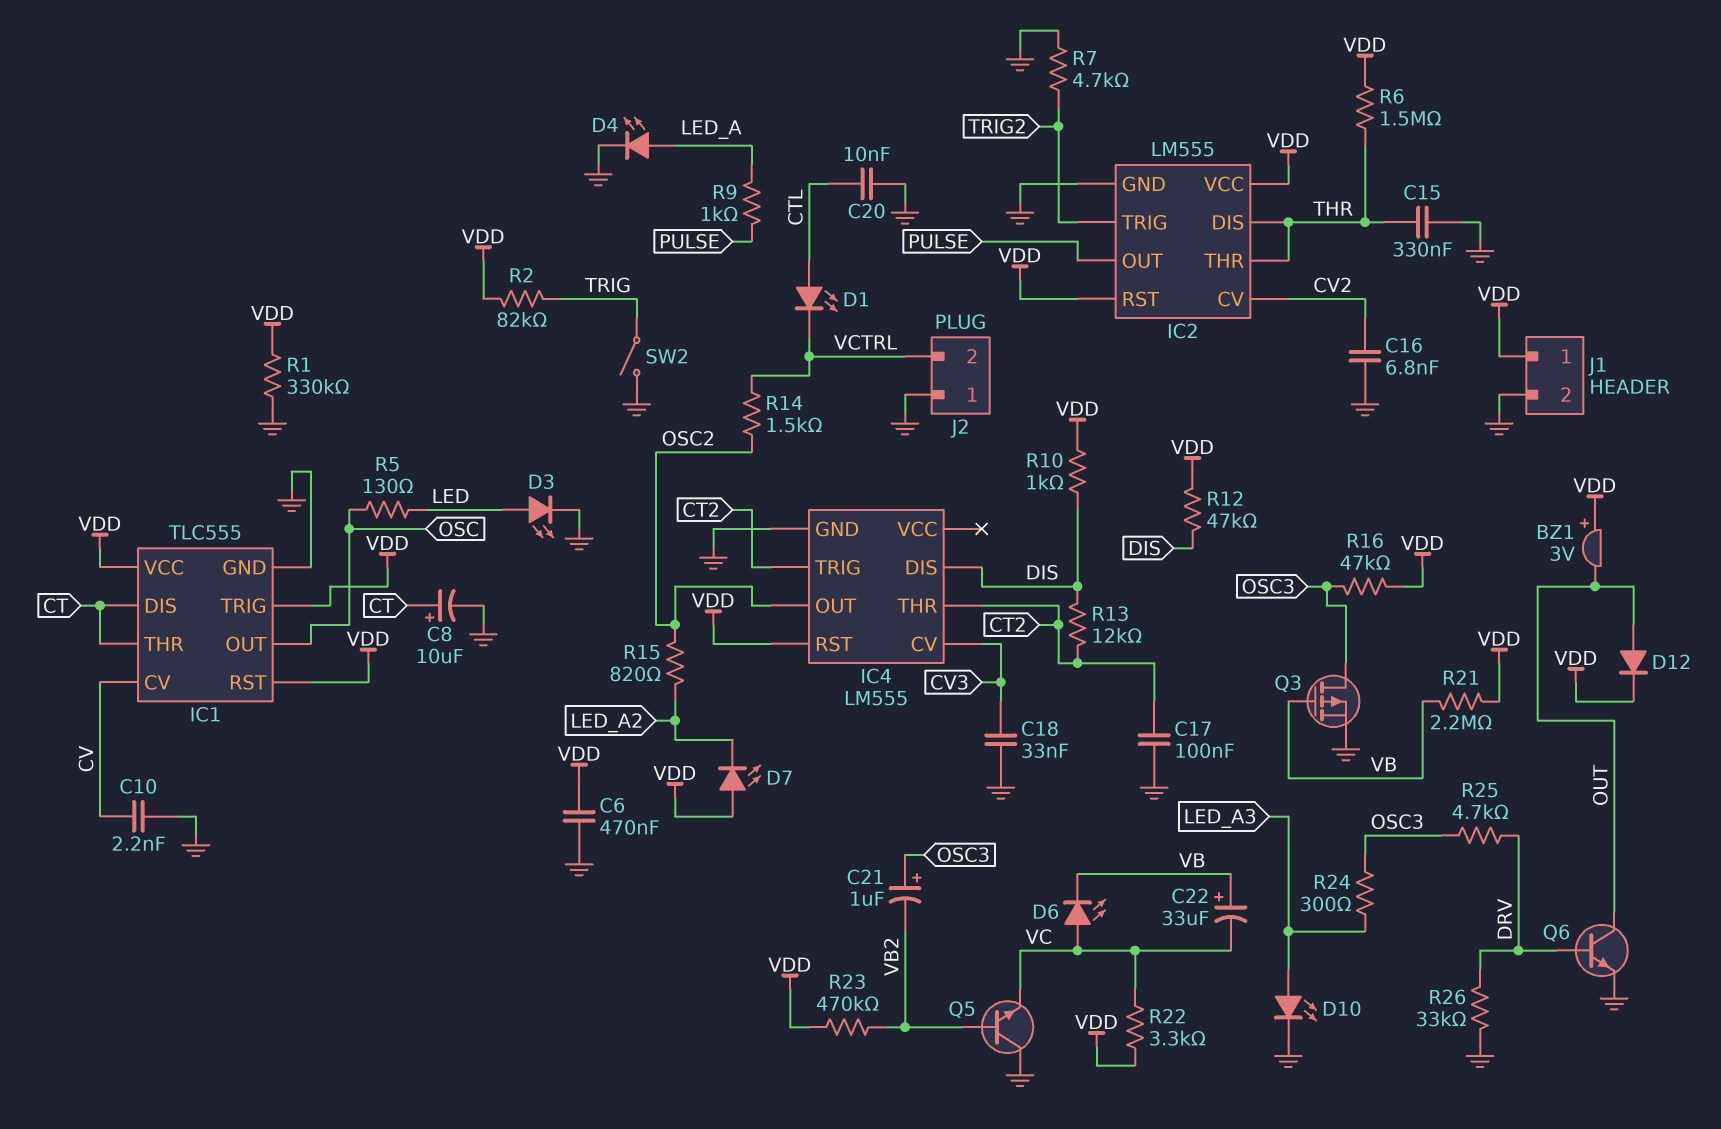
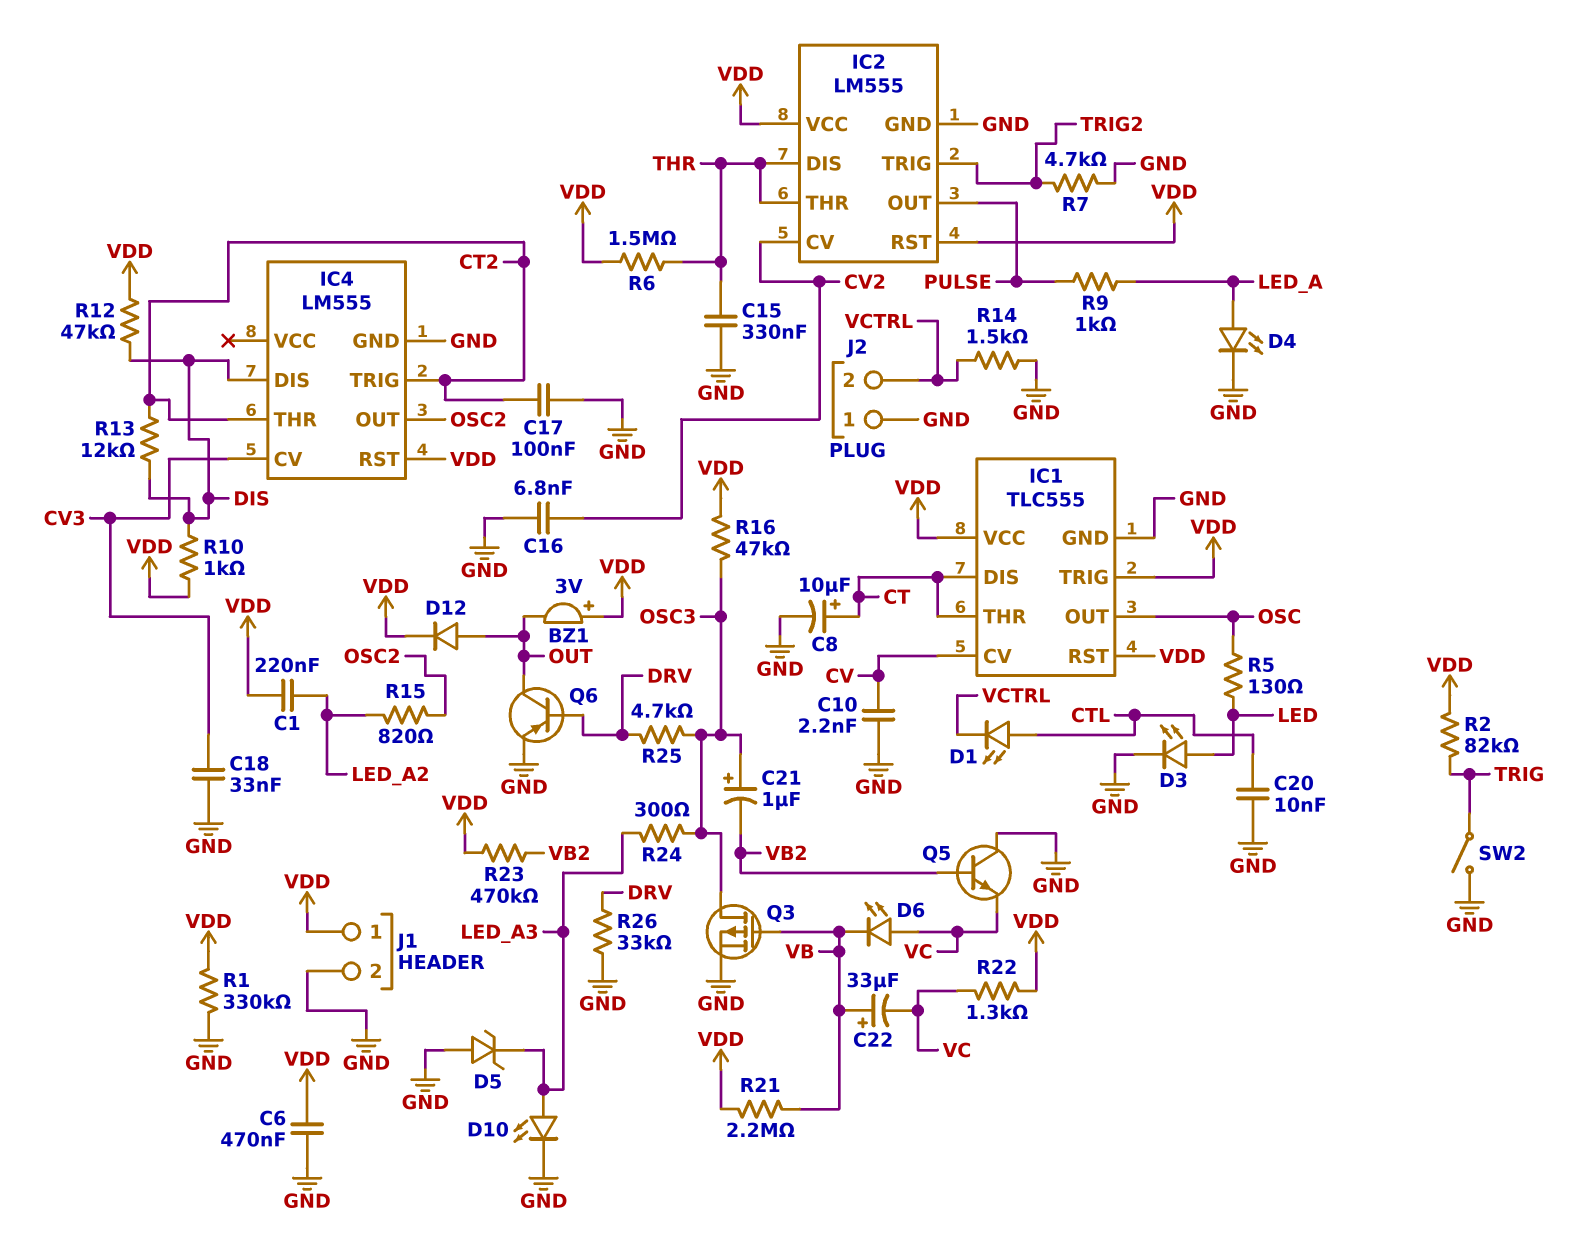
C1: none -> 220nF (LED_A2, VDD)
D5: none -> zener (A GND, K LED_A3)
D7: LED (A VDD, K LED_A2) -> none
Q6: NPN (B DRV, C OUT, E GND) -> PNP (B DRV, C OUT, E GND)
R14: 1.5k (OSC2, VCTRL) -> 1.5k (GND, VCTRL)
R22: 3.3k (VC, VDD) -> 1.3k (VC, VDD)

